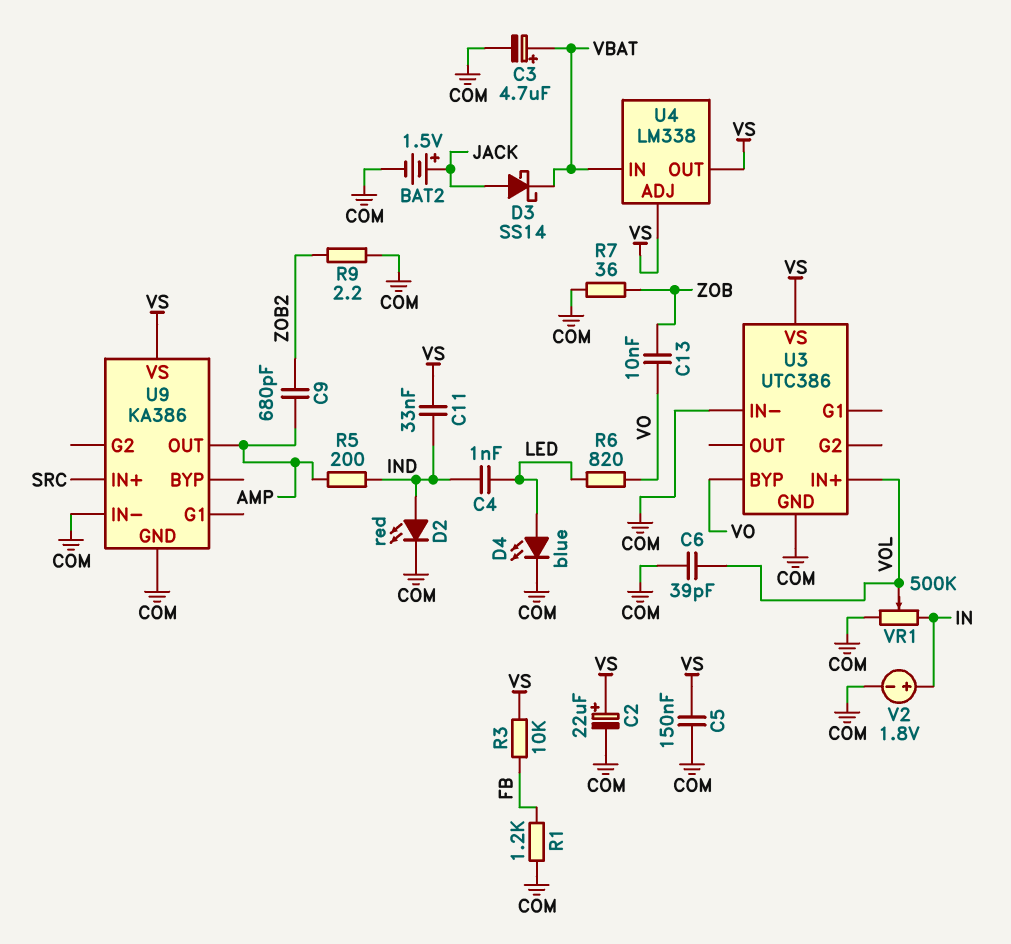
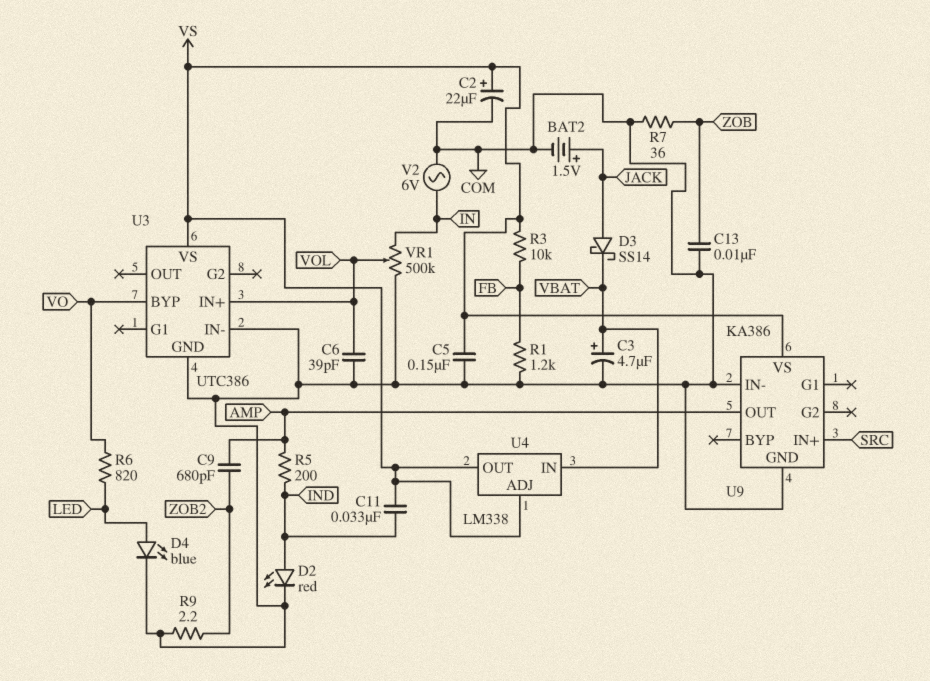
C4: 1nF (IND, LED) -> none
C13: 10nF (VO, ZOB) -> 10nF (COM, ZOB)
V2: 1.8V (plus IN, minus COM) -> AC 6V (COM, IN)

